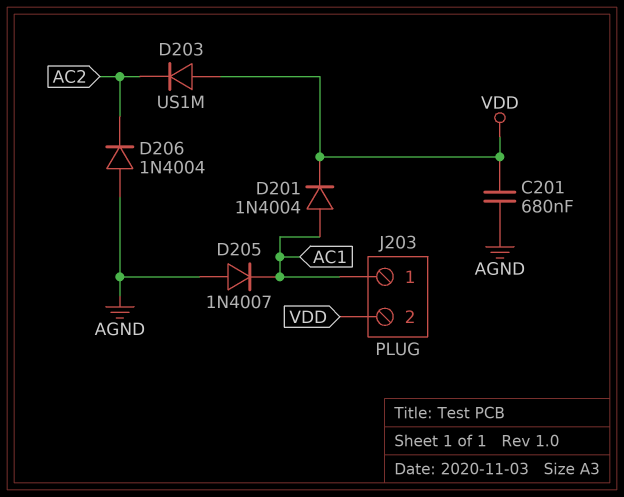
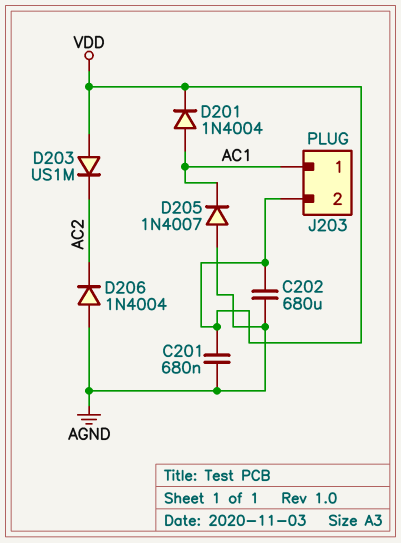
C202: none -> 680uF (AGND, VDD)

